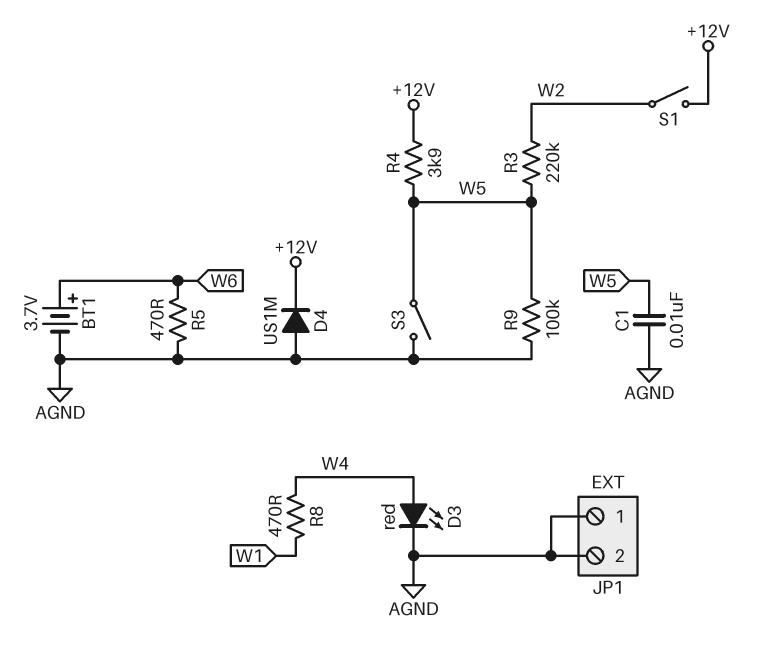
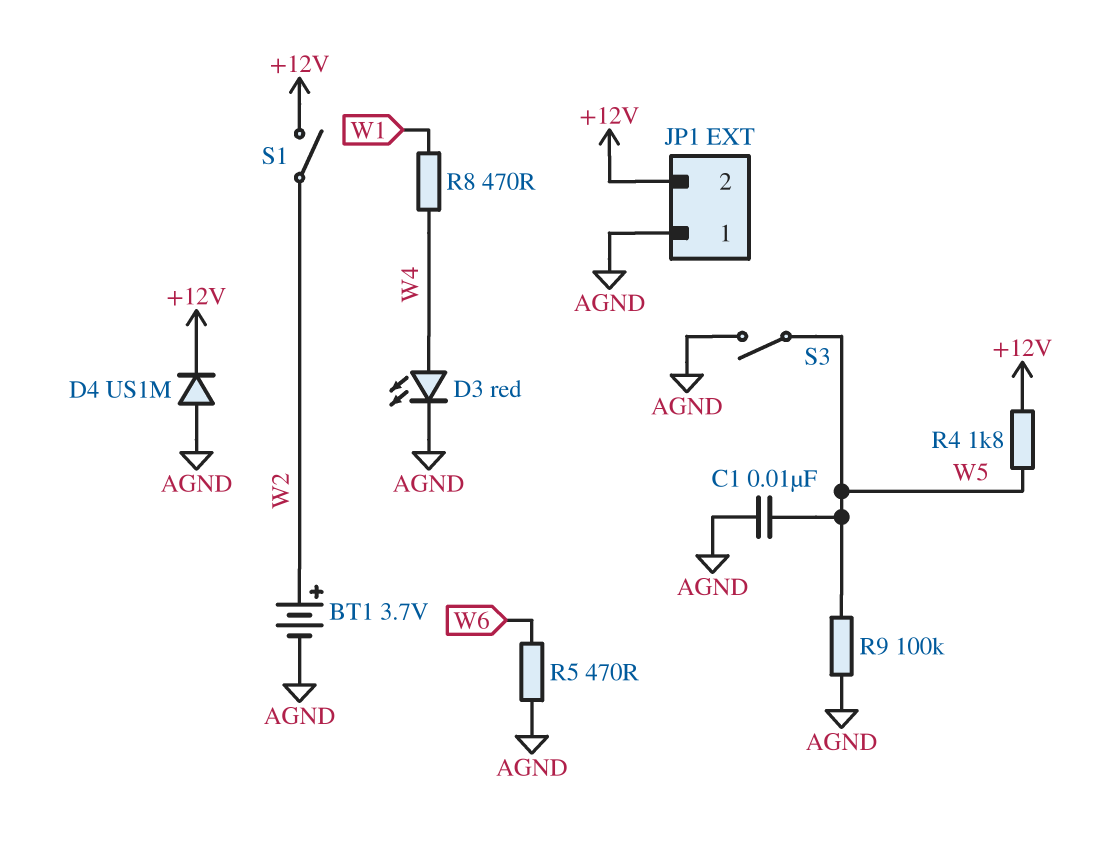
BT1: 3.7V (plus W6, minus AGND) -> 3.7V (plus W2, minus AGND)
JP1 pin 2: AGND -> +12V
R3: 220k (W2, W5) -> none
R4: 3.9k (+12V, W5) -> 1.8k (+12V, W5)

